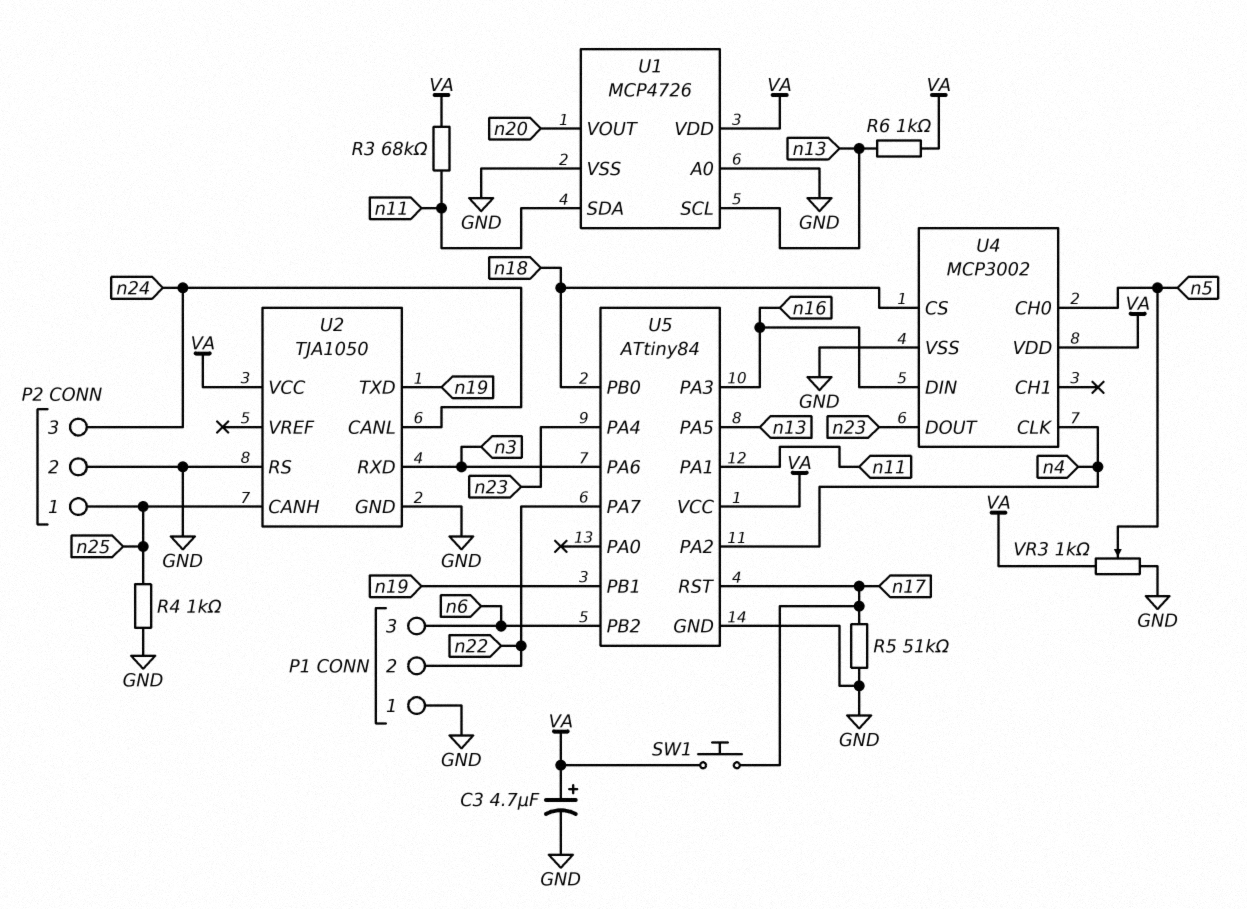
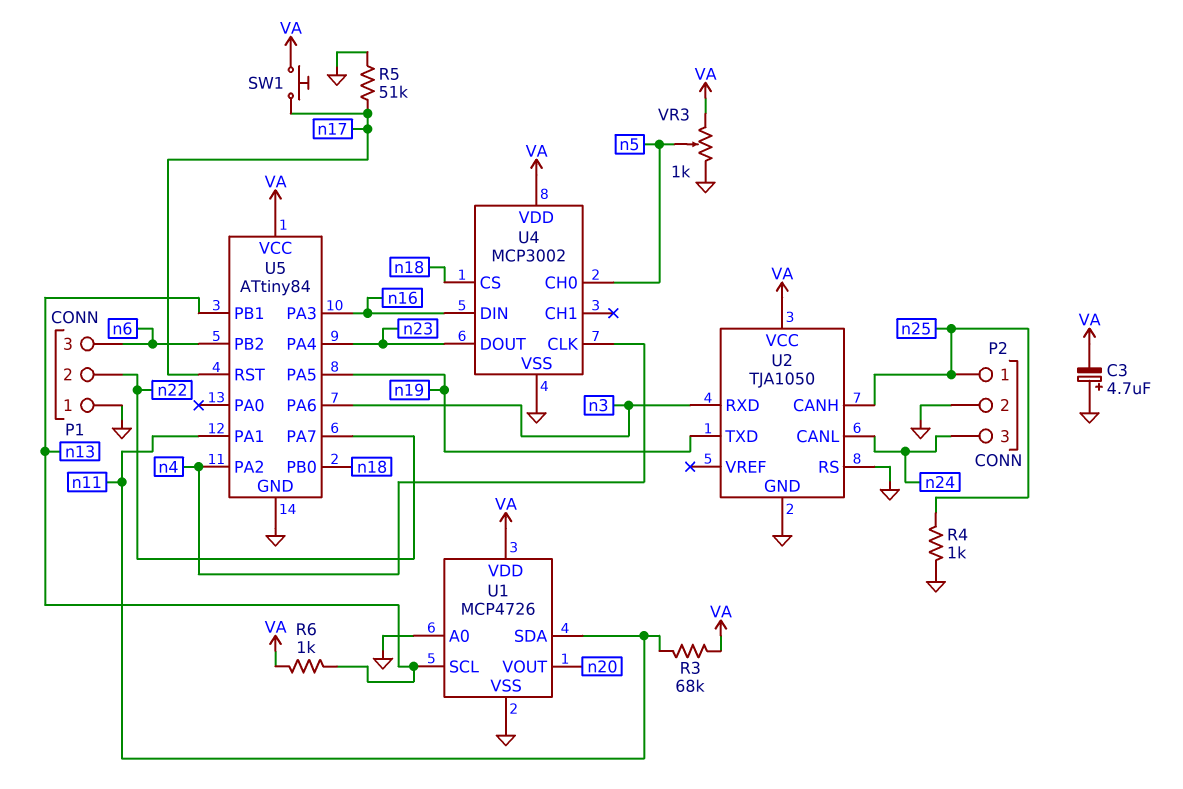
C3: 4.7uF (plus VA, minus GND) -> 4.7uF (plus GND, minus VA)
U5 pin PA5: n13 -> n19
U5 pin PB1: n19 -> n13

